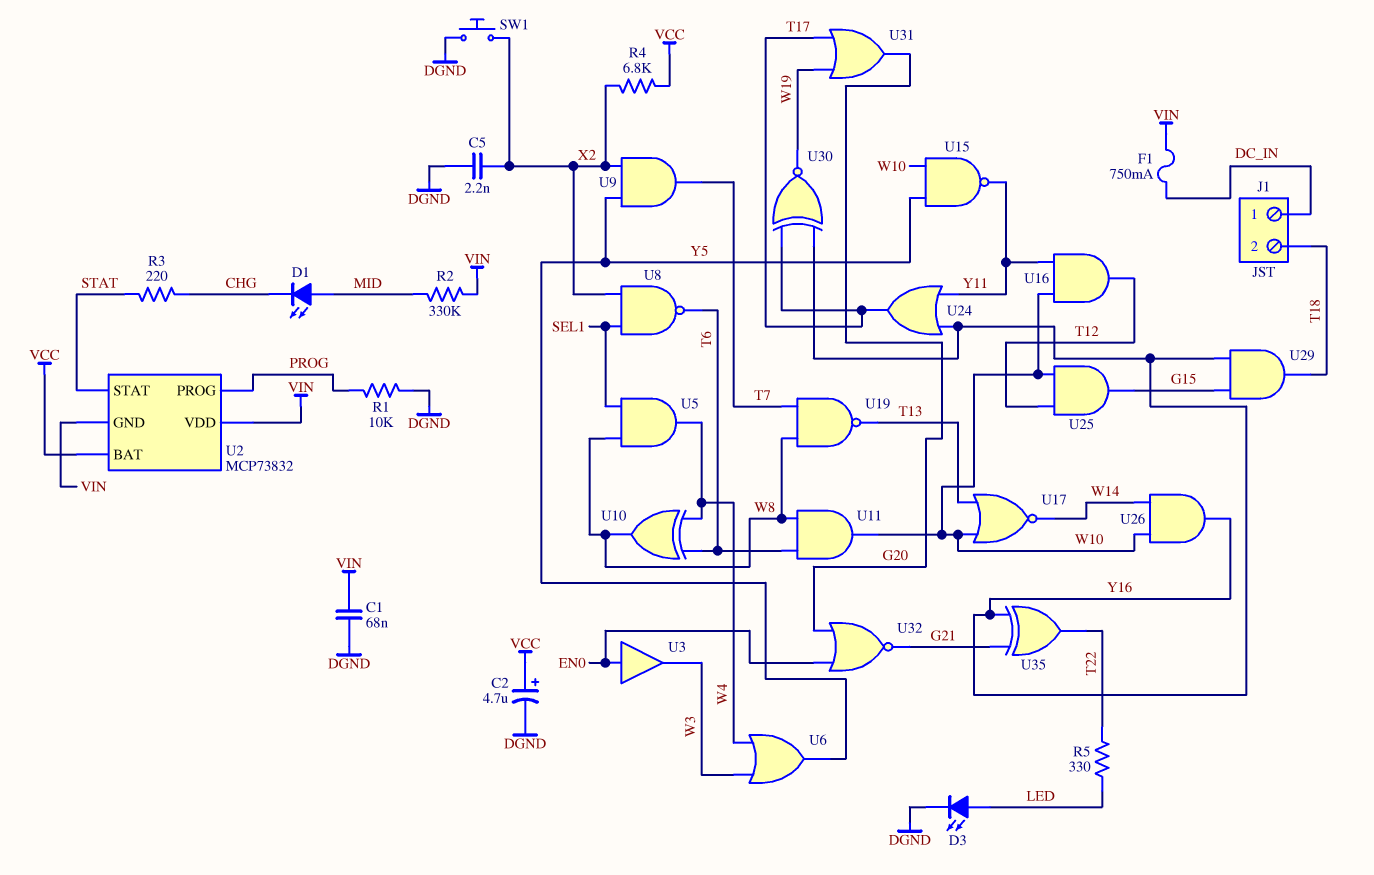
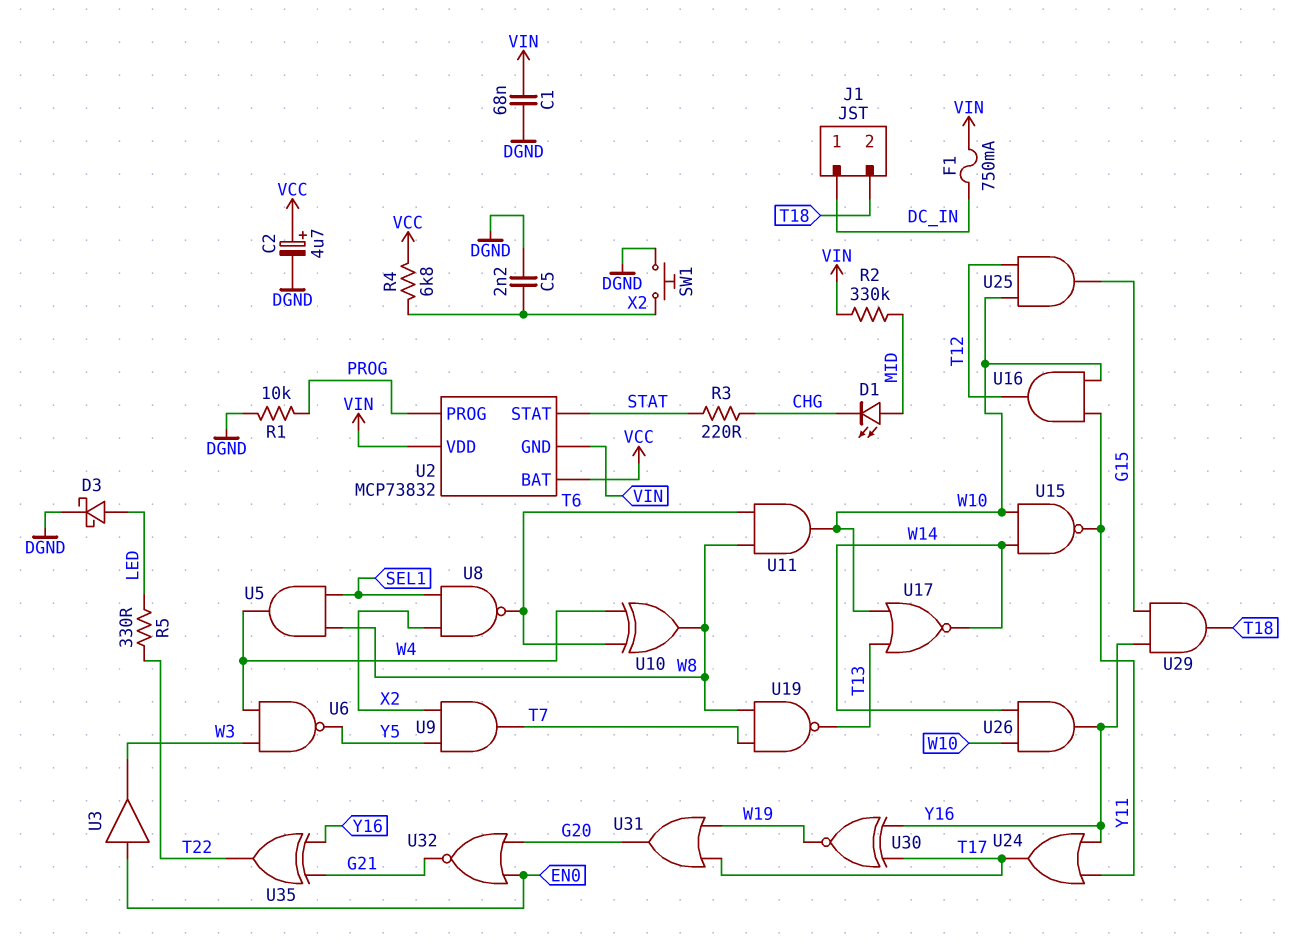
D3: LED (A LED, K DGND) -> schottky (A LED, K DGND)
U6: OR (in W3, in W4, out Y5) -> NAND (in W3, in W4, out Y5)
U15: NAND (in W10, in Y5, out Y11) -> NAND (in W10, in W14, out Y11)

